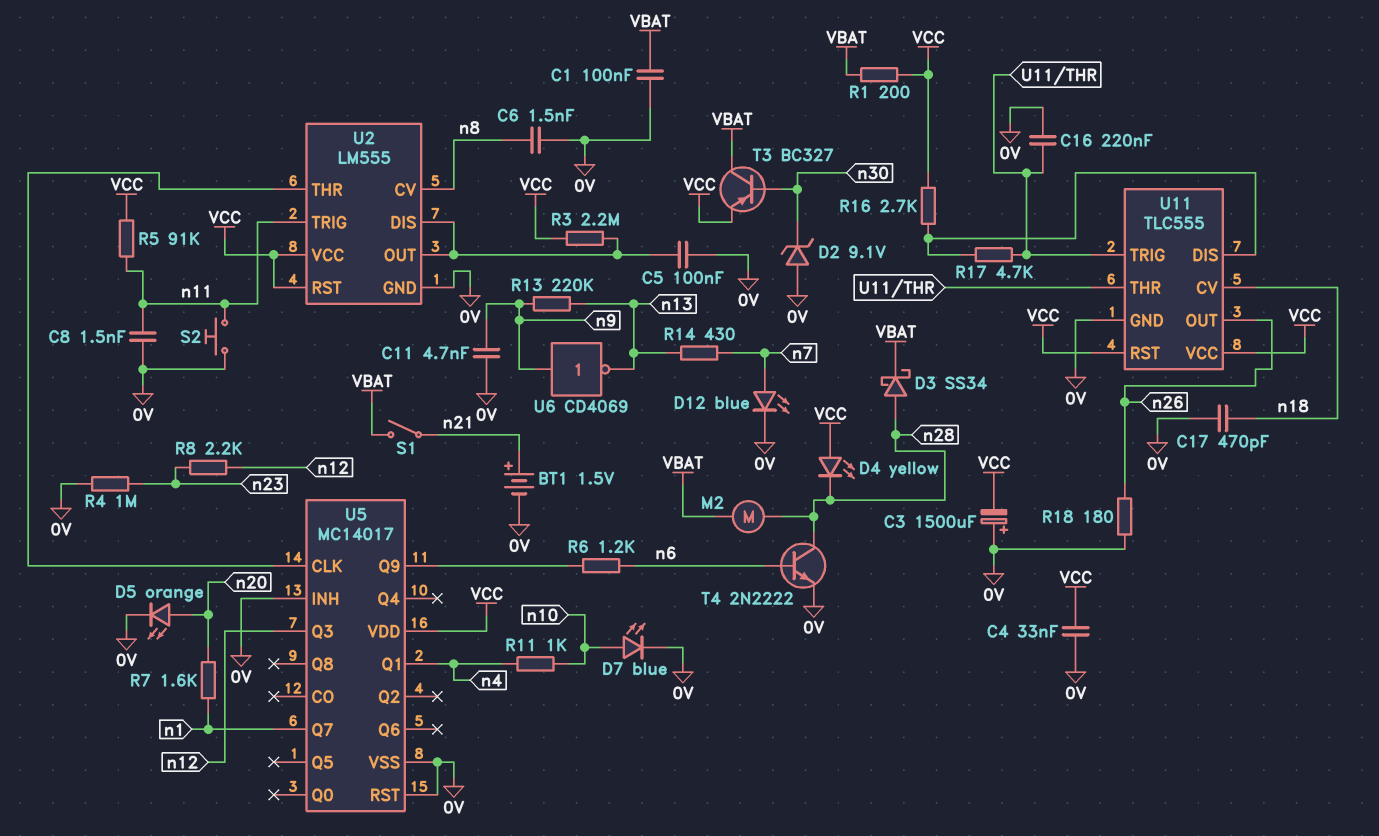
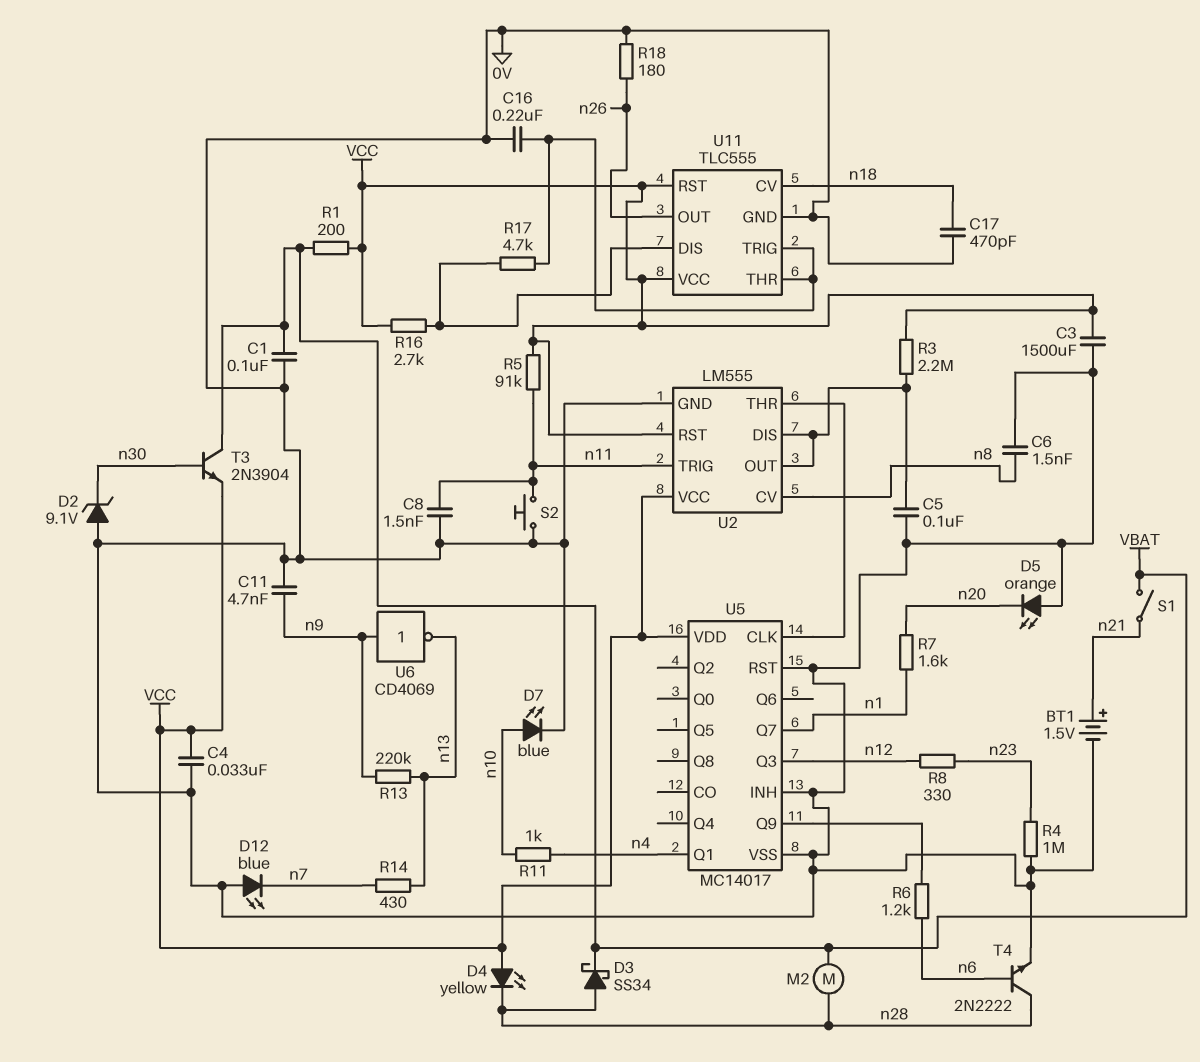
C3: 1500uF (plus 0V, minus VCC) -> 1500uF (0V, VCC)
D5: LED orange (A n20, K 0V) -> LED orange (A 0V, K n20)
D12: LED blue (A n7, K 0V) -> LED blue (A 0V, K n7)
R8: 2.2k (n12, n23) -> 330 (n12, n23)
T3: PNP BC327 (B n30, C VBAT, E VCC) -> NPN 2N3904 (B n30, C VBAT, E VCC)

